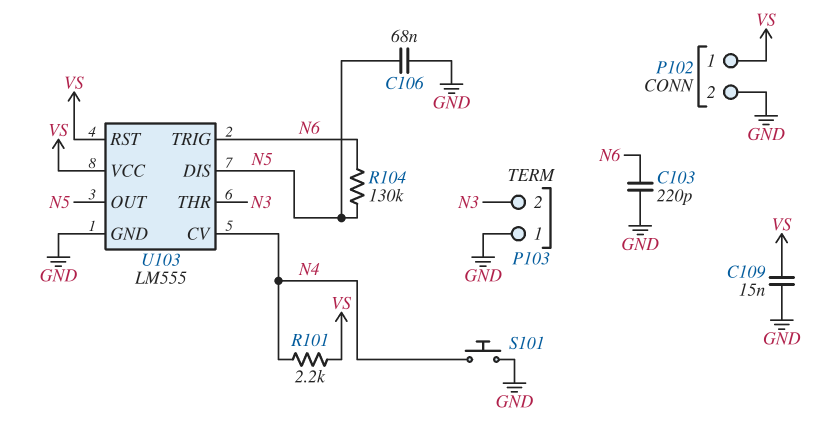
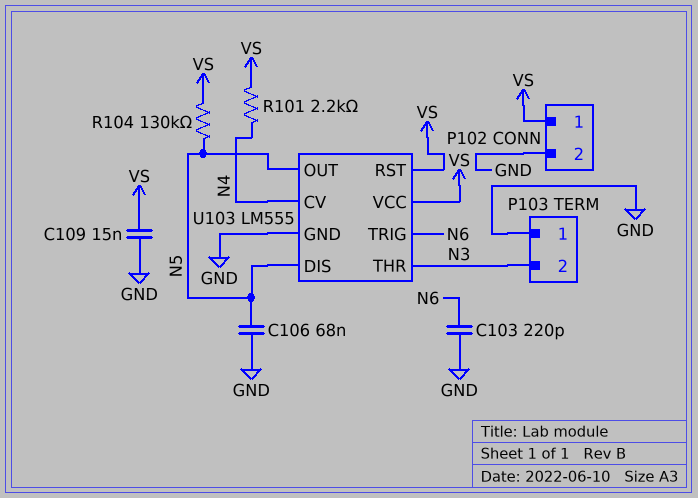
R104: 130k (N5, N6) -> 130k (N5, VS)
S101: button (GND, N4) -> none

